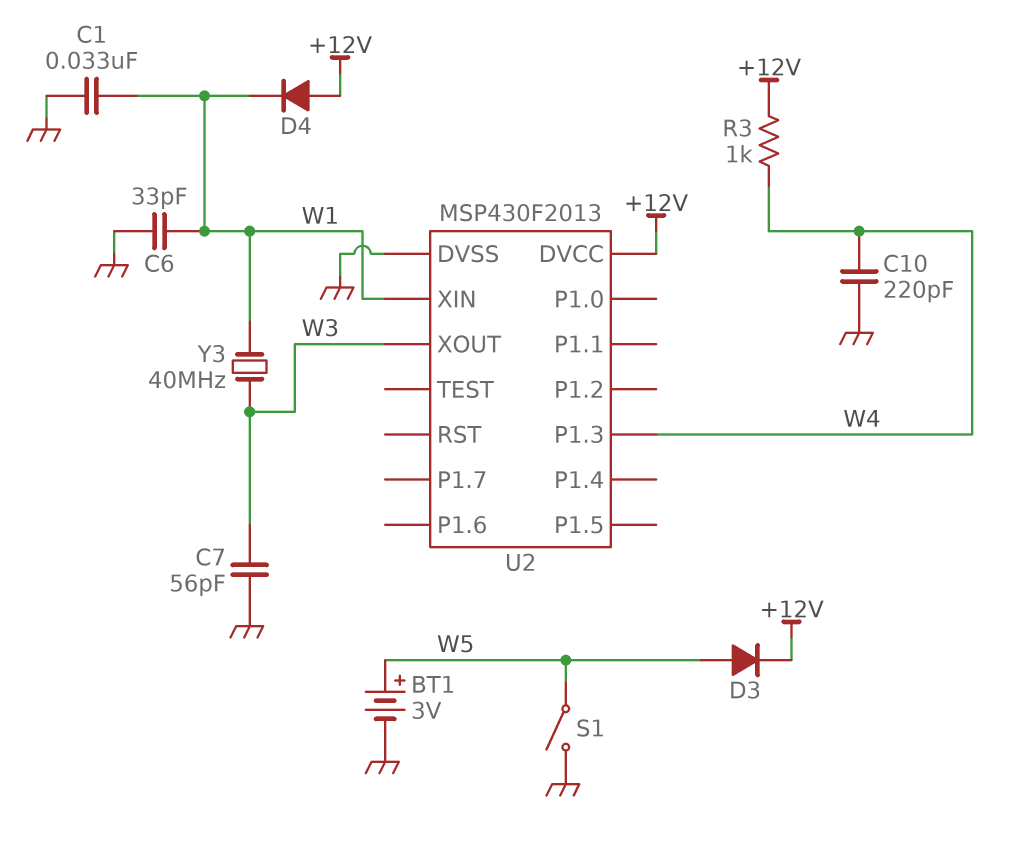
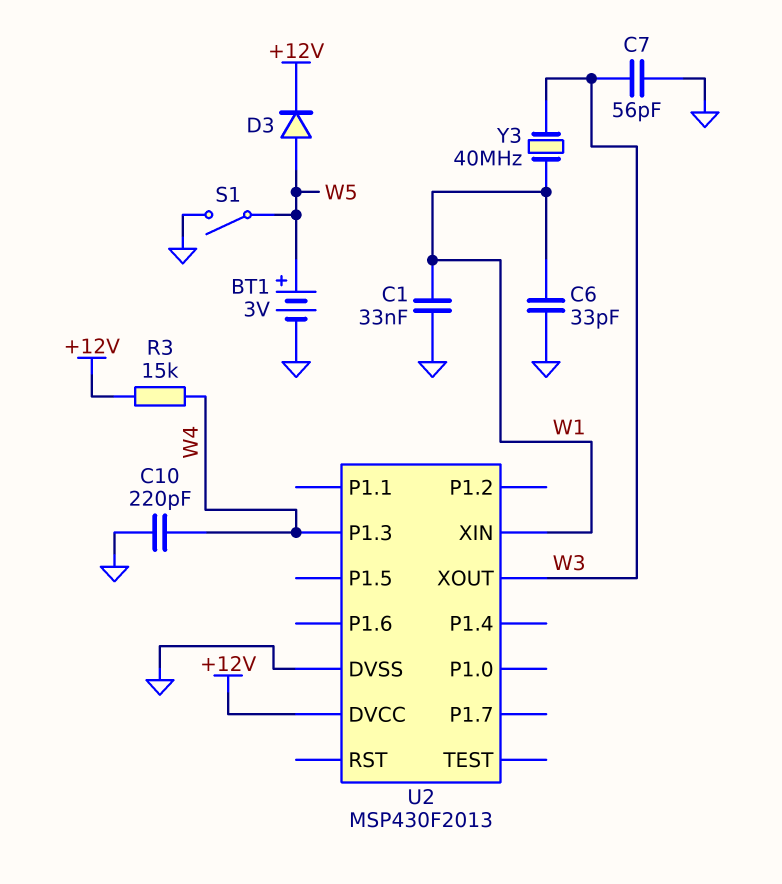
D4: diode (A +12V, K W1) -> none
R3: 1k (+12V, W4) -> 15k (+12V, W4)

